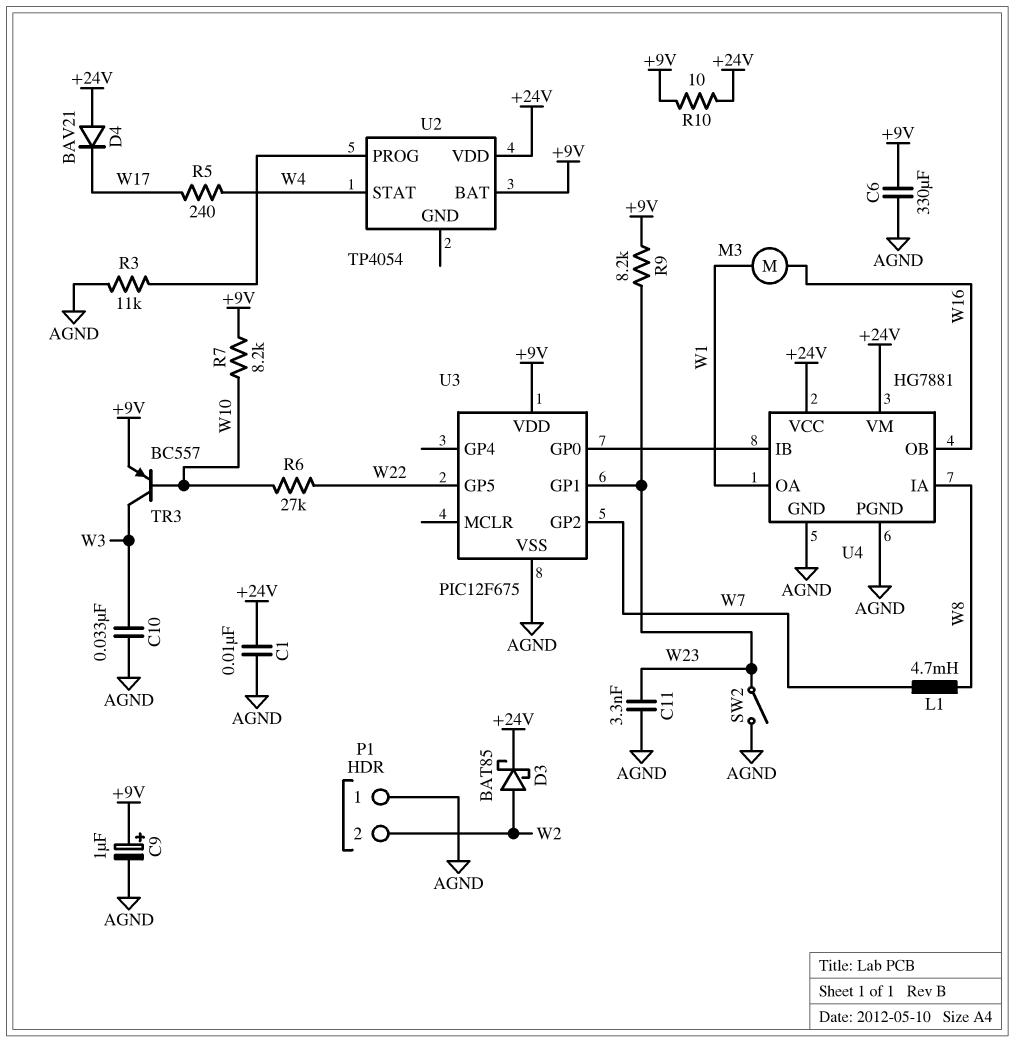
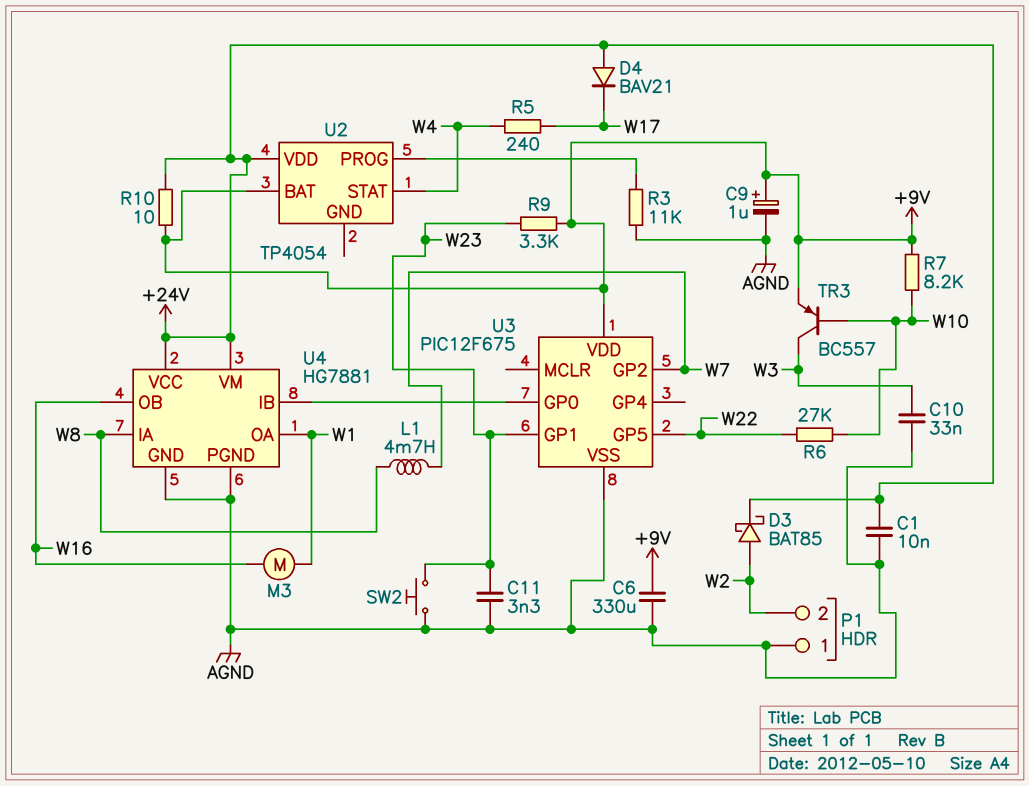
R9: 8.2k (+9V, W23) -> 3.3k (+9V, W23)
SW2: switch (AGND, W23) -> button (AGND, W23)

